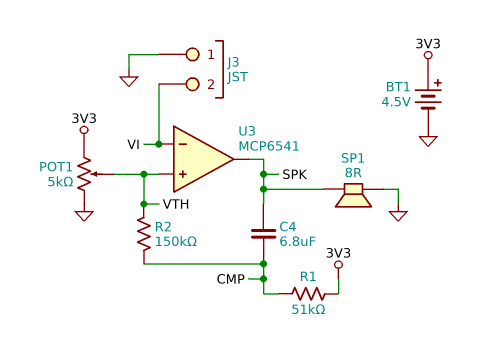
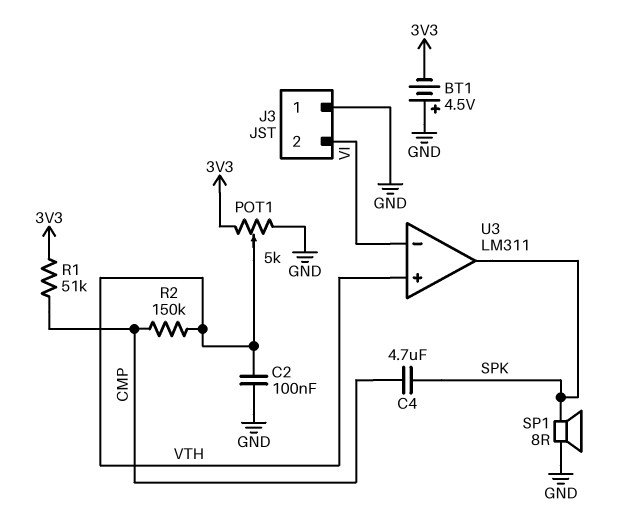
BT1: 4.5V (plus 3V3, minus GND) -> 4.5V (plus GND, minus 3V3)
C2: none -> 100nF (GND, VTH)
C4: 6.8uF (CMP, SPK) -> 4.7uF (CMP, SPK)
U3: MCP6541 -> LM311

